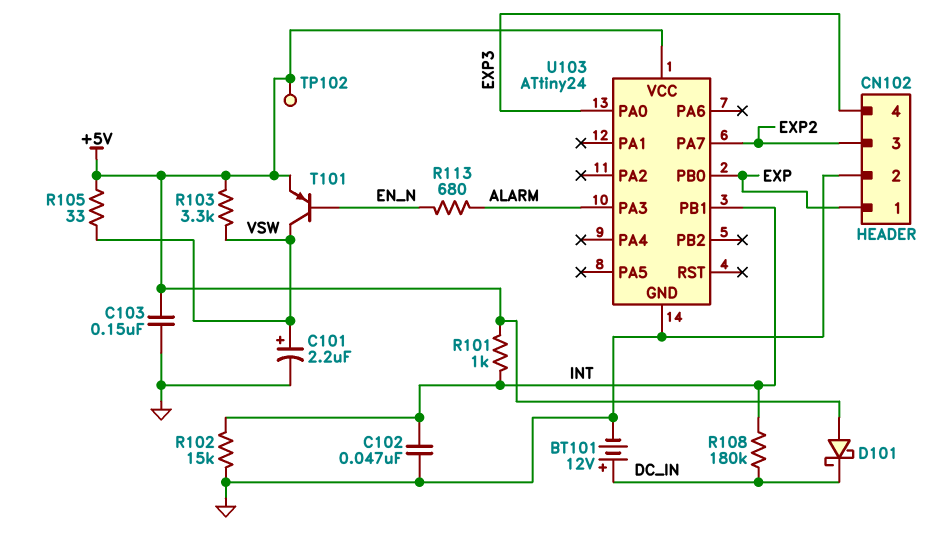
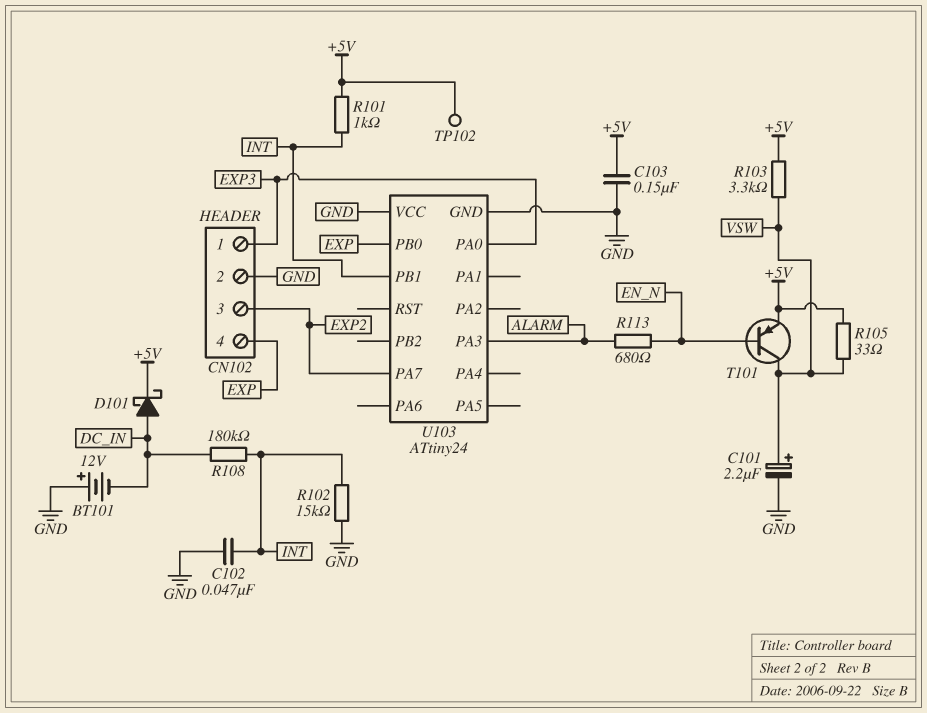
BT101: 12V (plus DC_IN, minus GND) -> 12V (plus GND, minus DC_IN)
CN102 pin 1: EXP -> EXP3
CN102 pin 4: EXP3 -> EXP
D101: schottky (A +5V, K DC_IN) -> schottky (A DC_IN, K +5V)
U103 pin VCC: +5V -> GND

